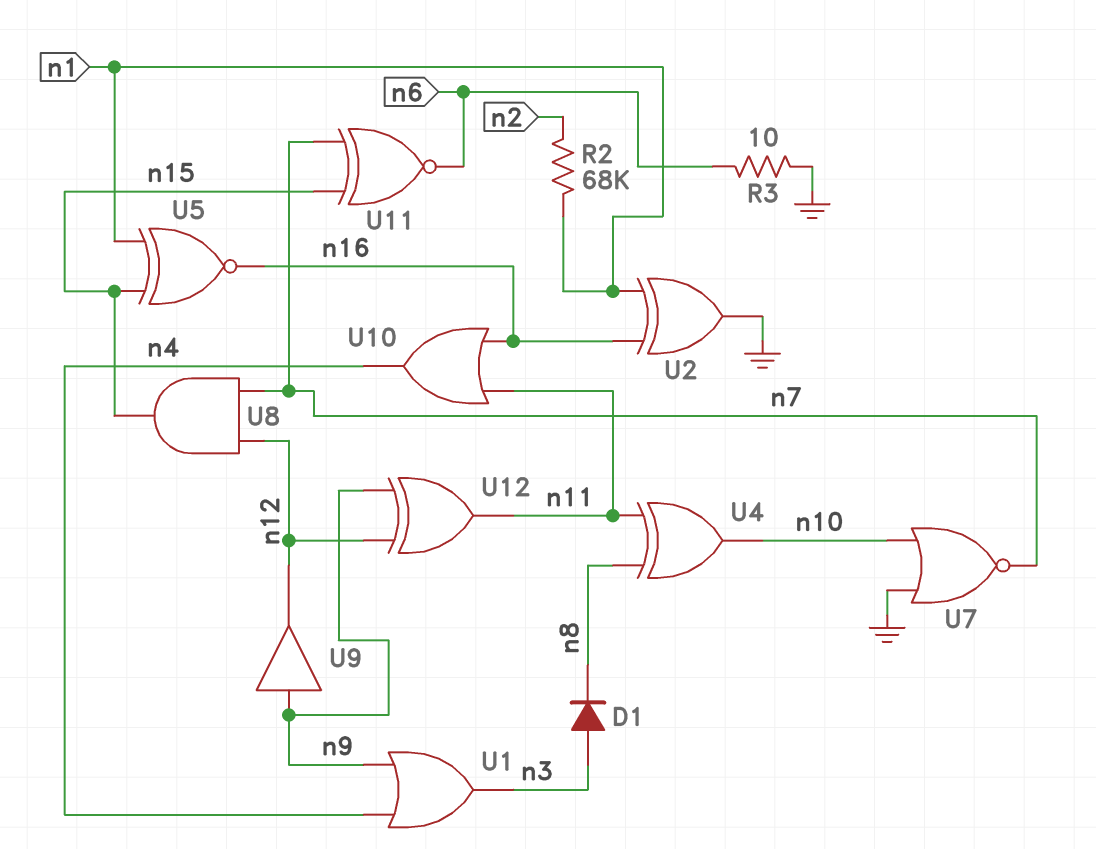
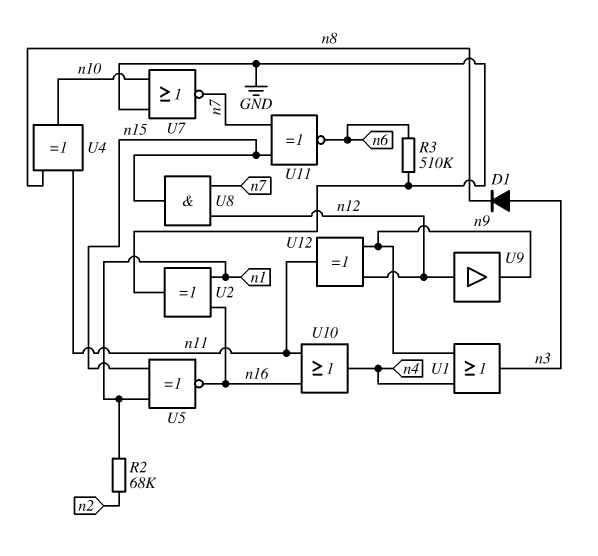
R3: 10 (GND, n6) -> 510k (GND, n6)
U9: buffer (in n9, out n12) -> buffer (in n12, out n9)

